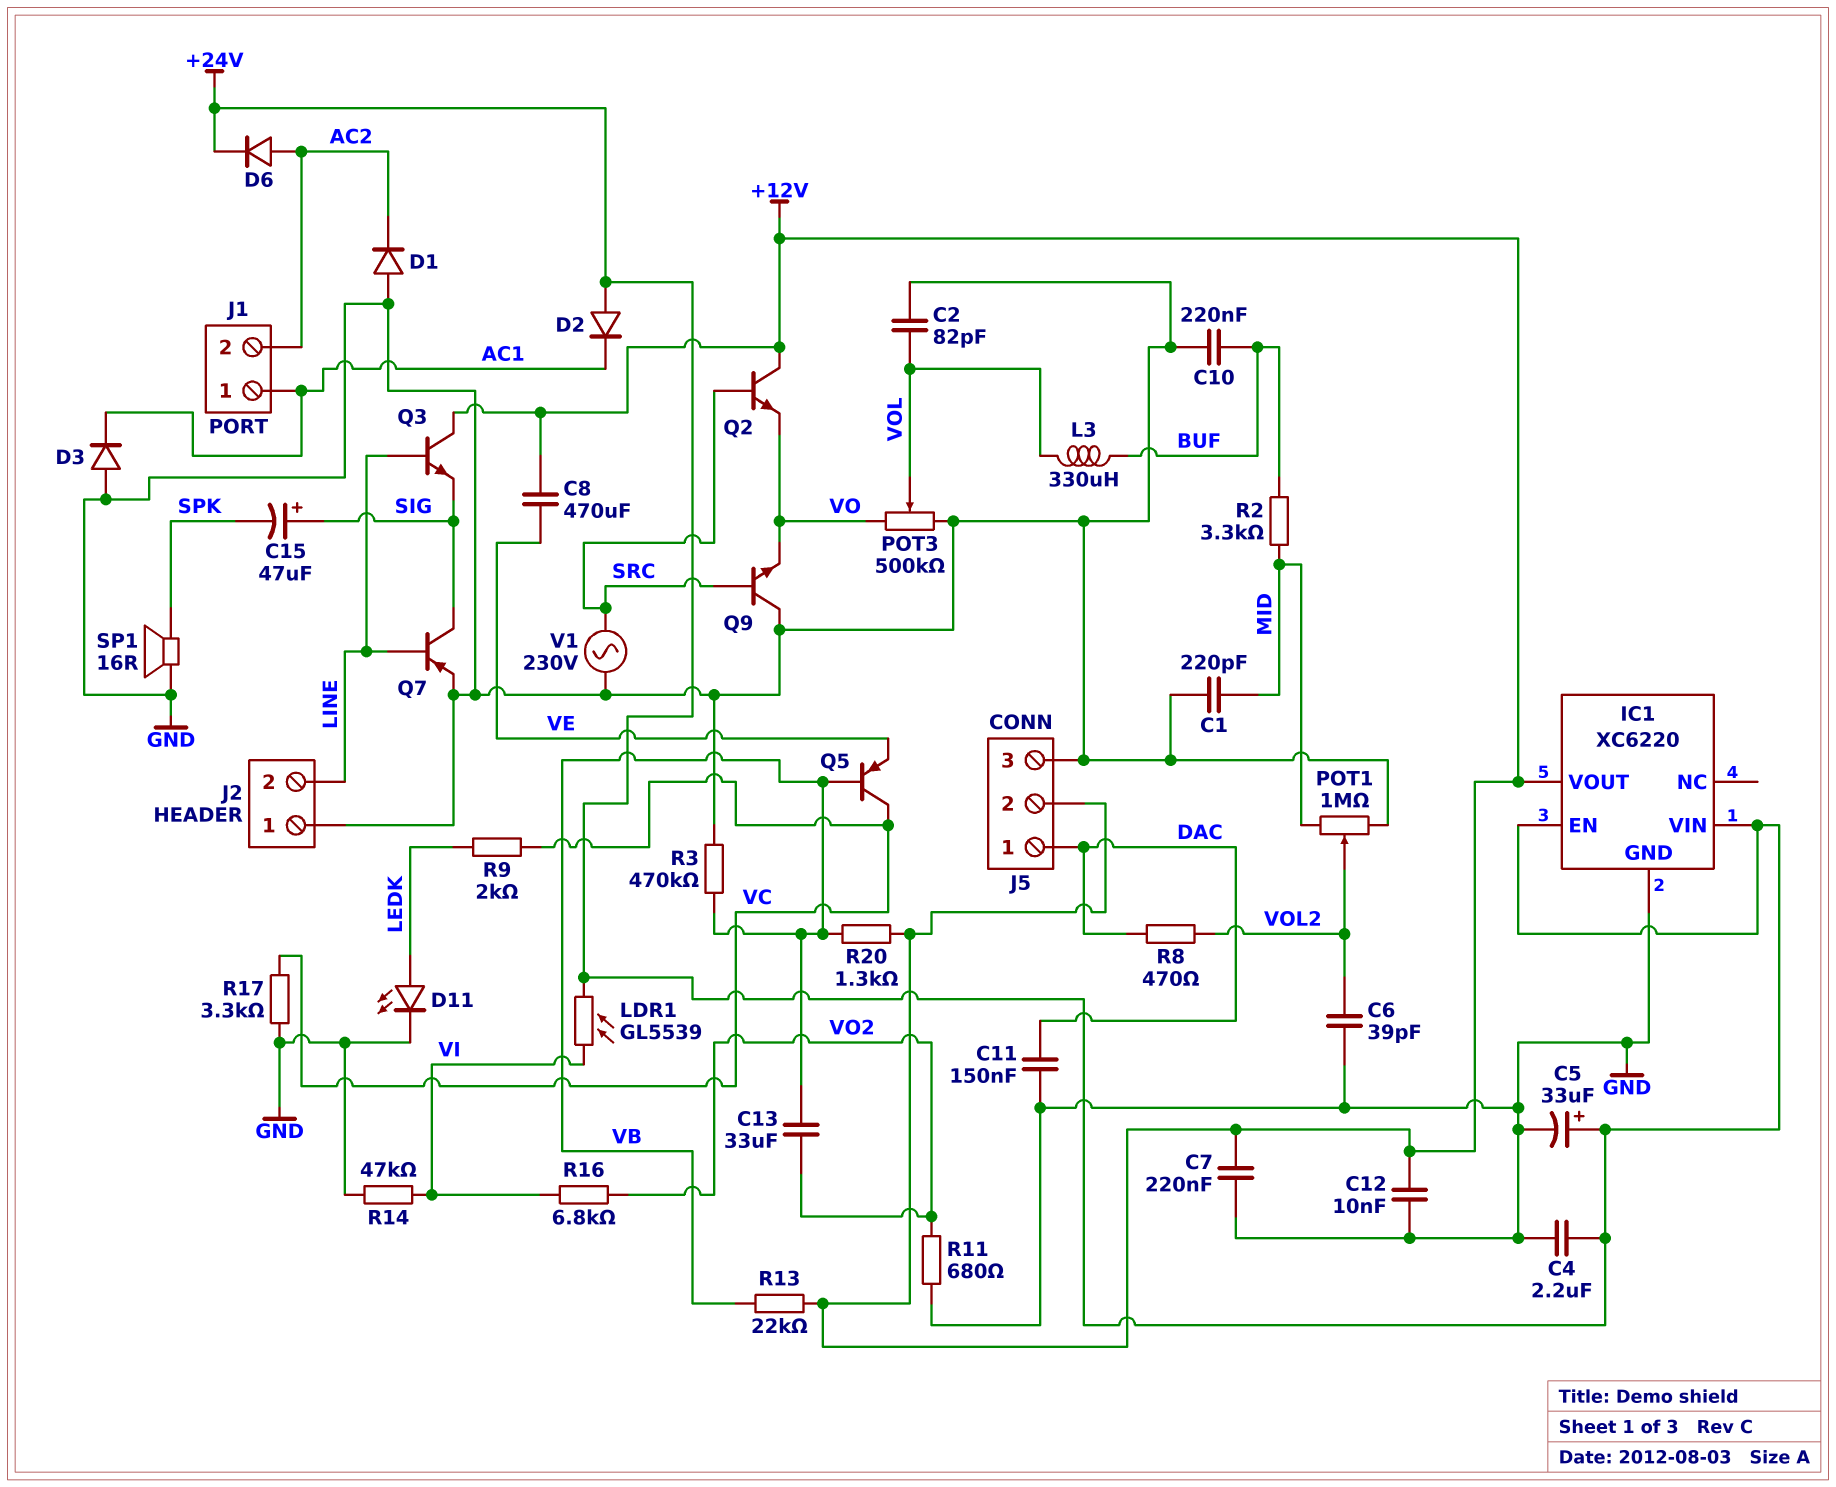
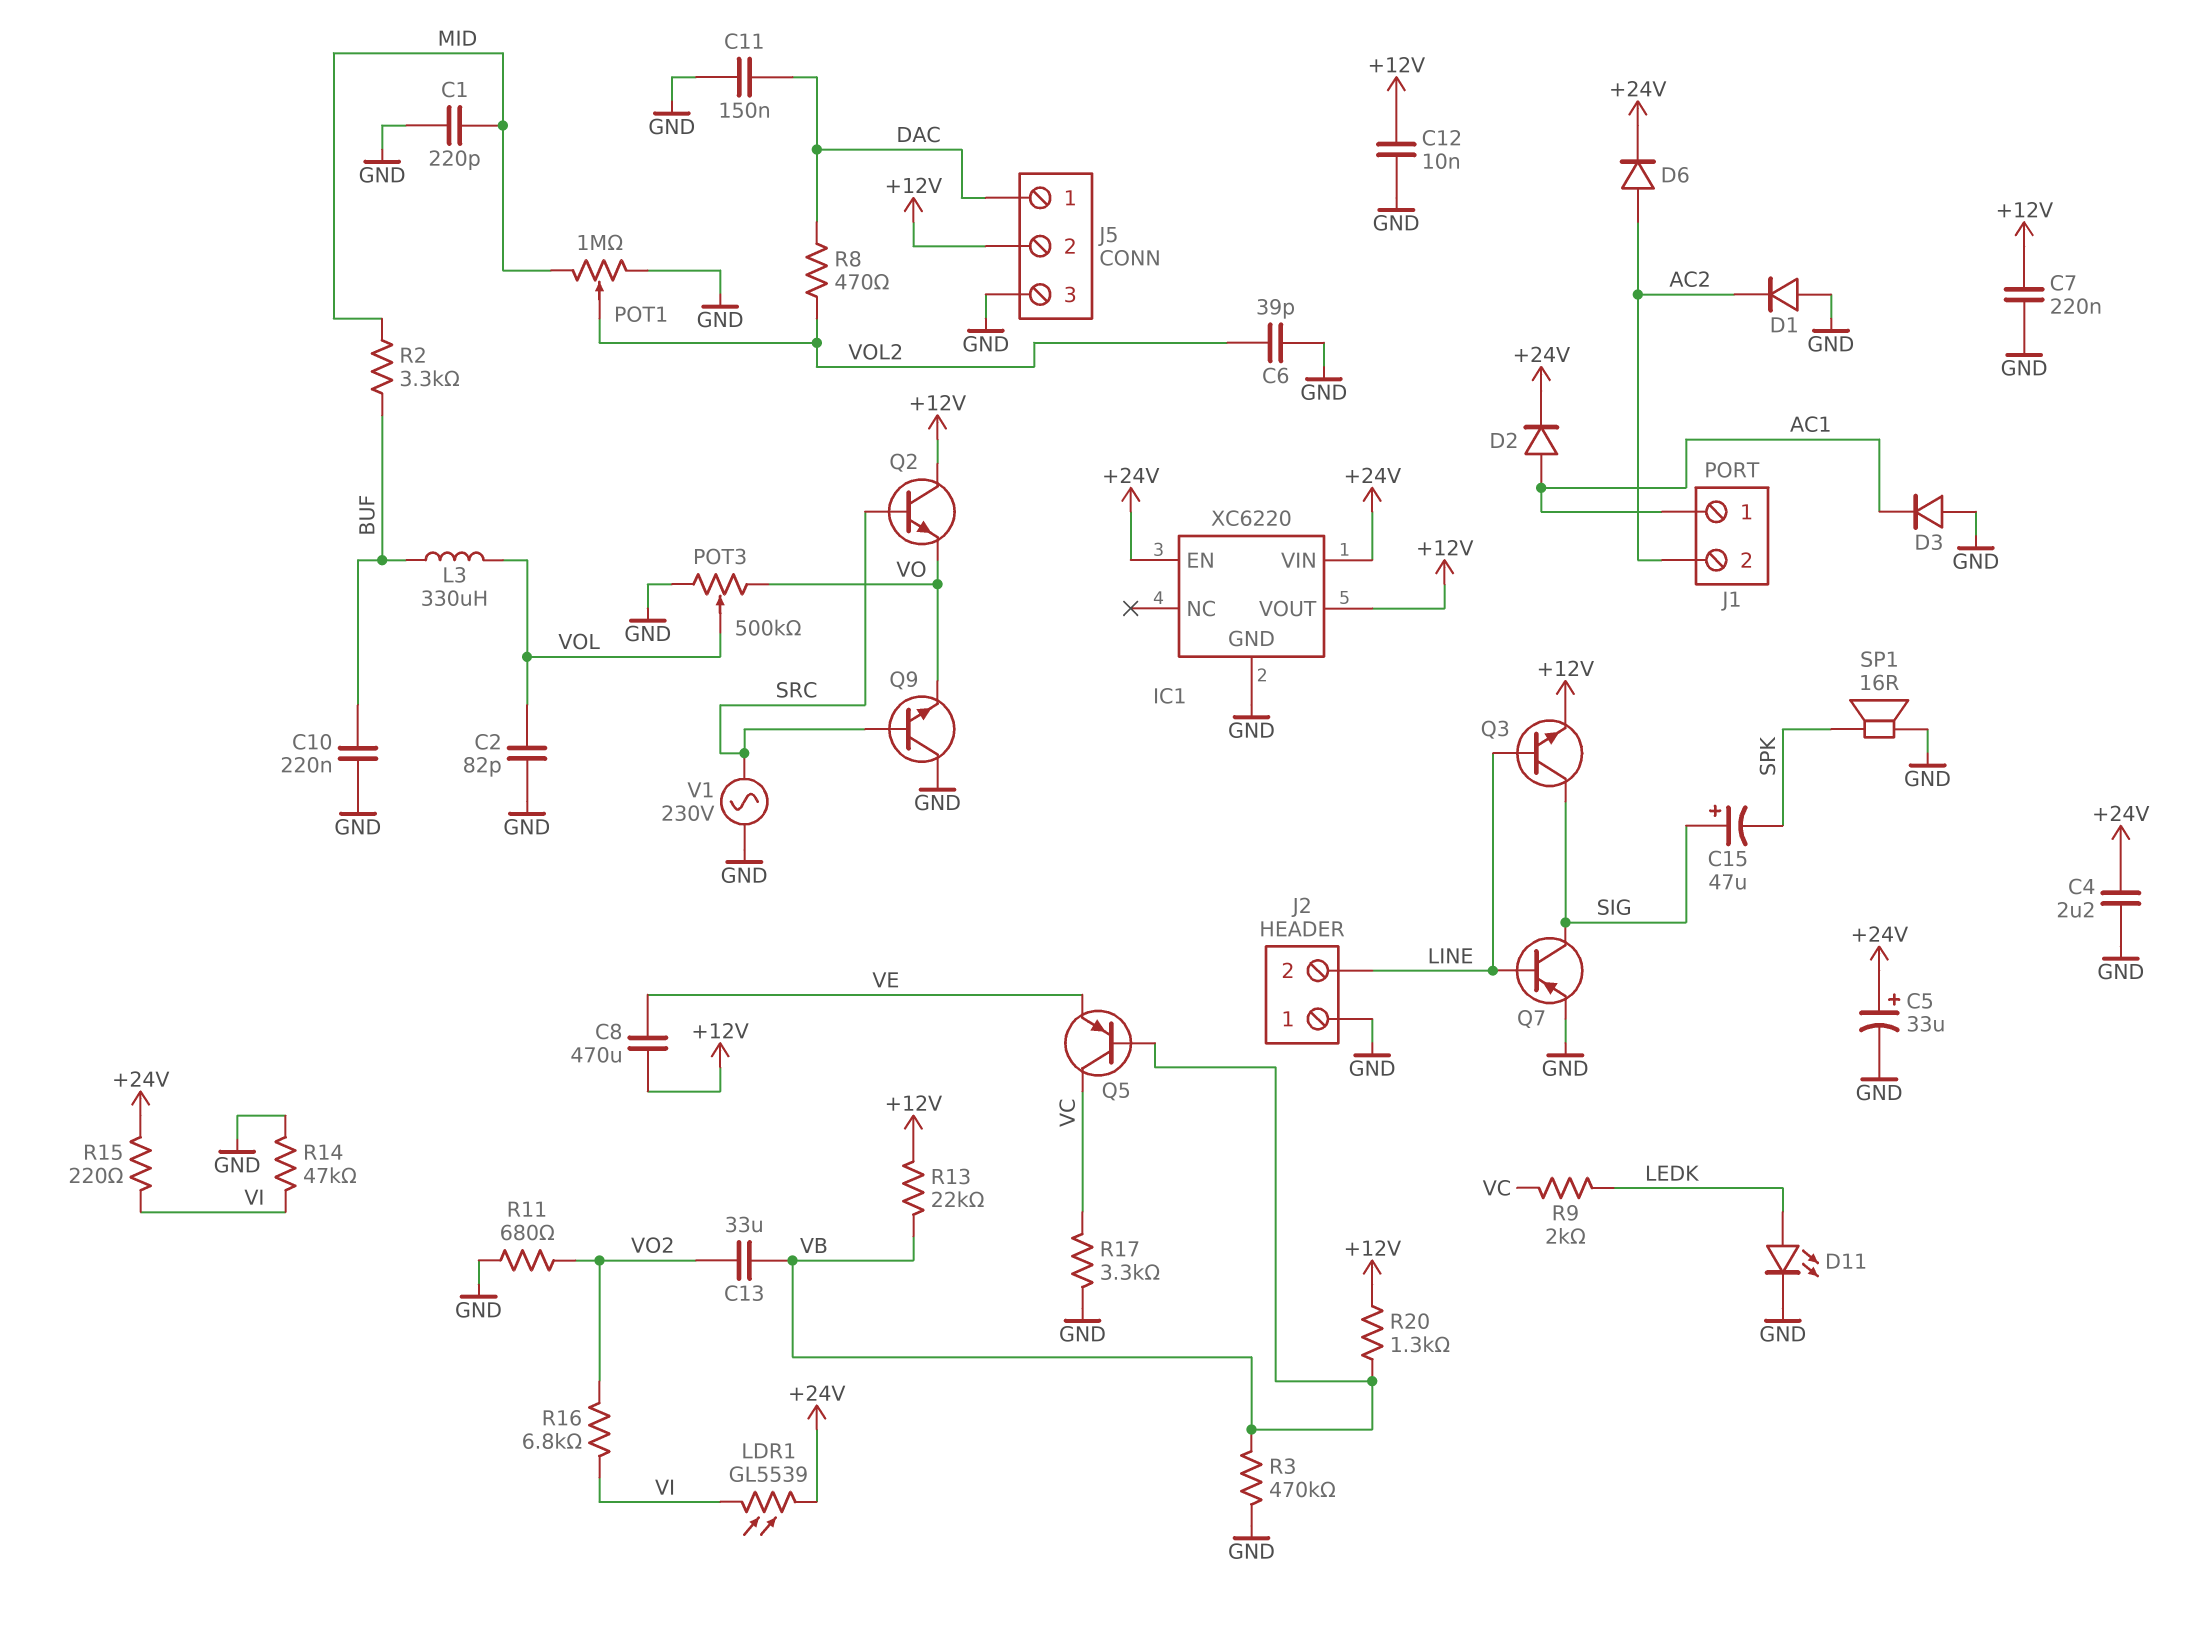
D2: diode (A +24V, K AC1) -> diode (A AC1, K +24V)
Q3: NPN (B LINE, C +12V, E SIG) -> NPN (B LINE, C SIG, E +12V)
R15: none -> 220 (+24V, VI)

